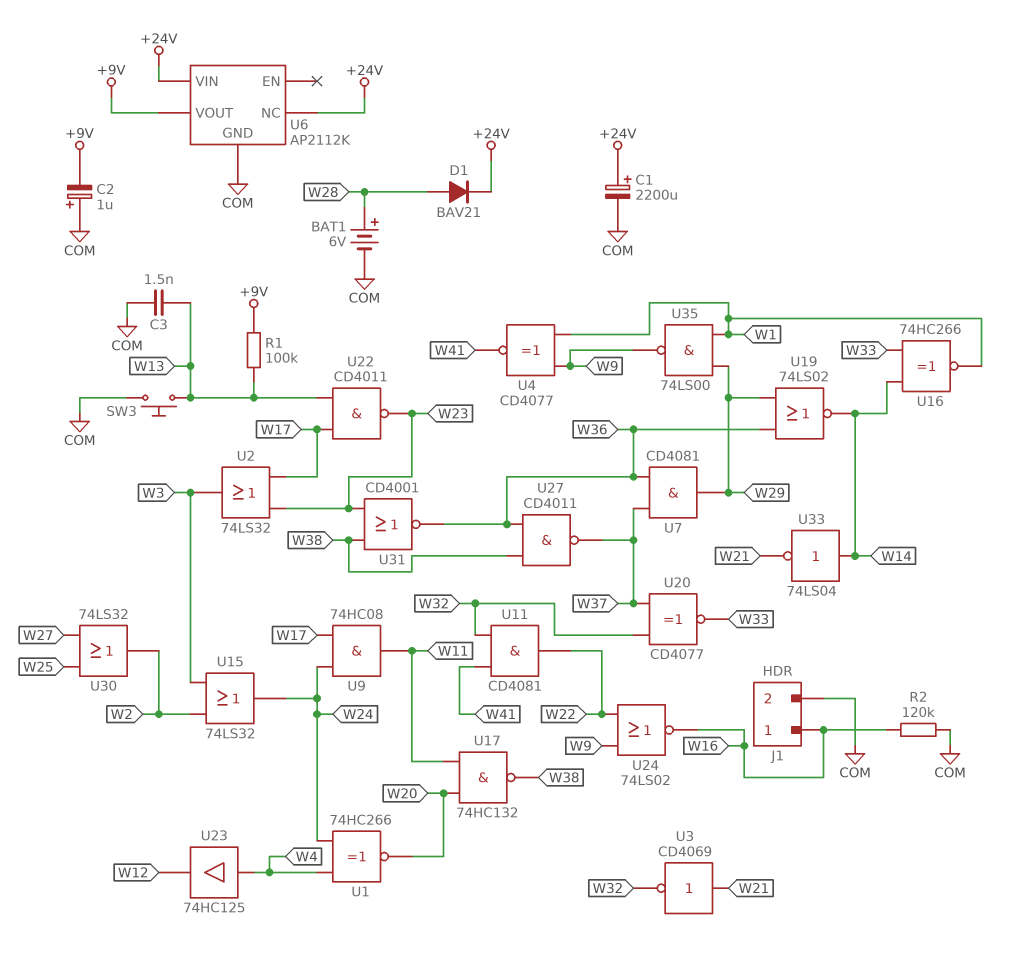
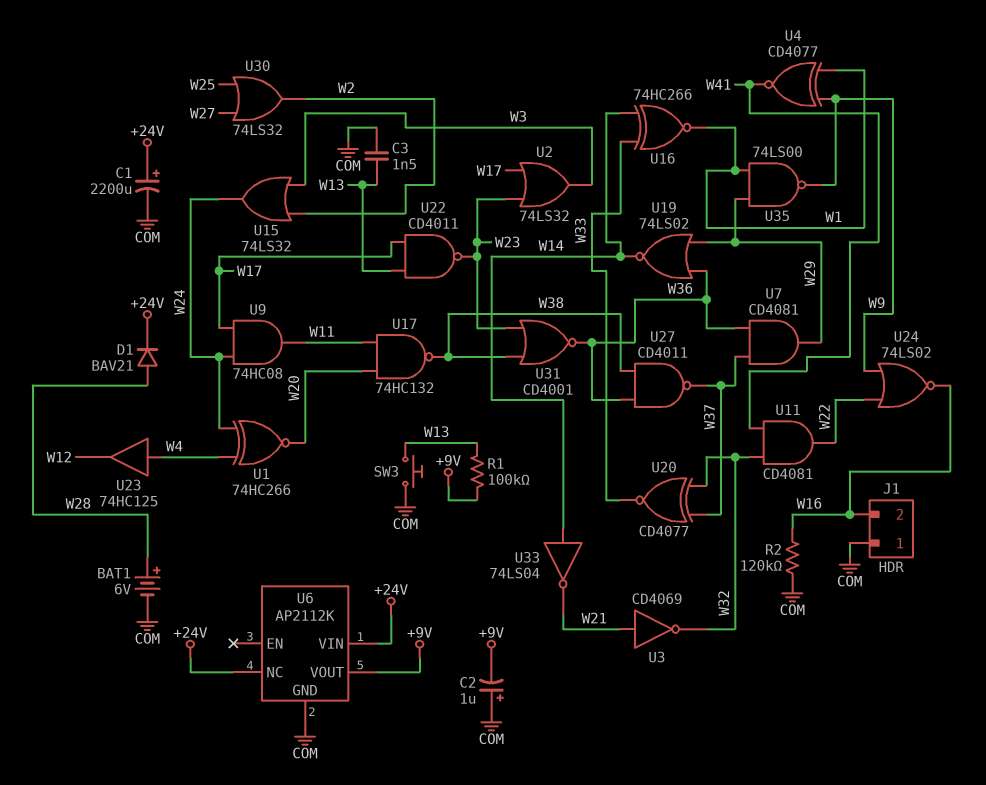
J1 pin 1: W16 -> COM
J1 pin 2: COM -> W16

